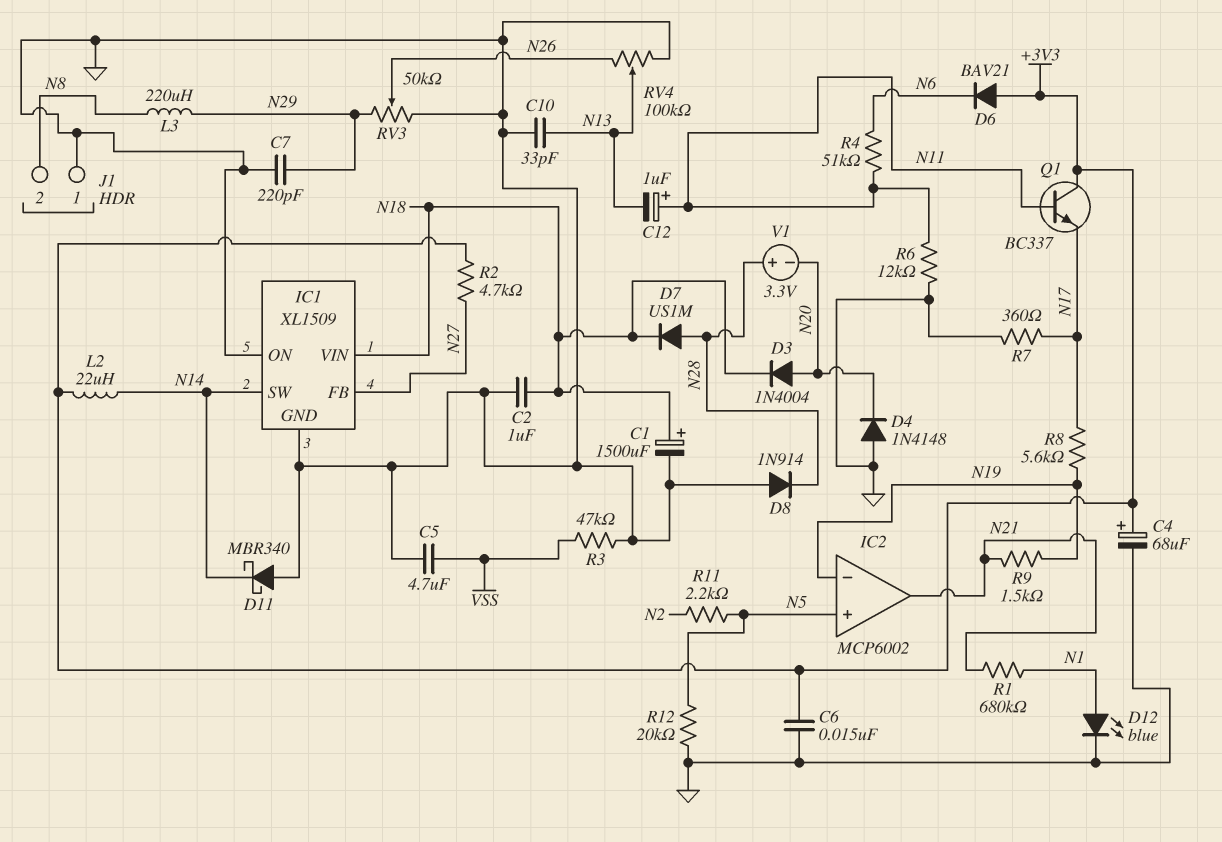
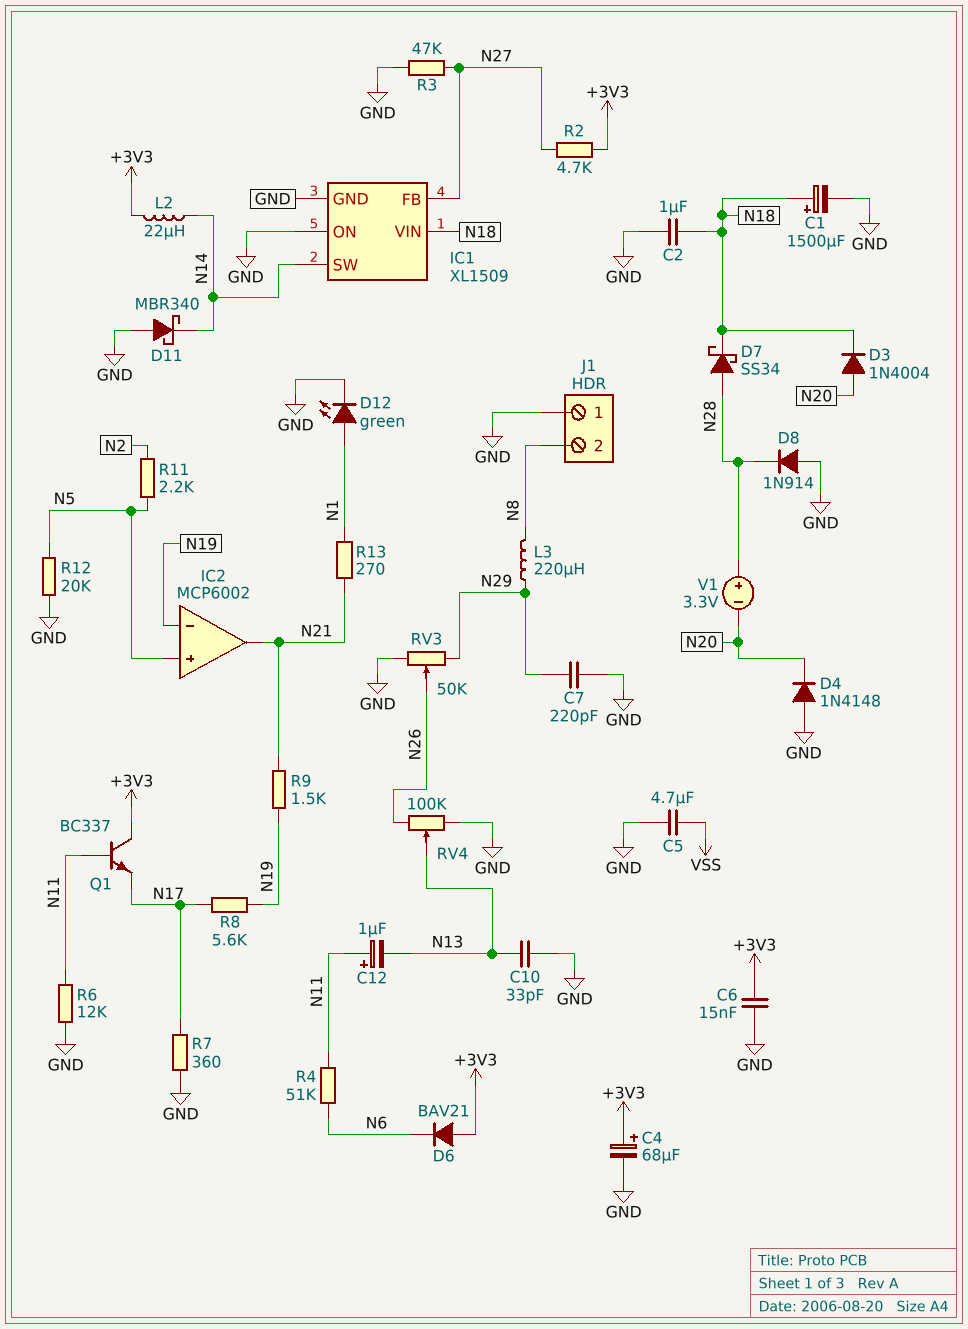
D7: diode US1M (A N28, K N18) -> schottky SS34 (A N28, K N18)
D12: LED blue (A N1, K GND) -> LED green (A N1, K GND)
R1: 680k (N1, N21) -> none
R3: 47k (GND, VSS) -> 47k (GND, N27)
R13: none -> 270 (N1, N21)

